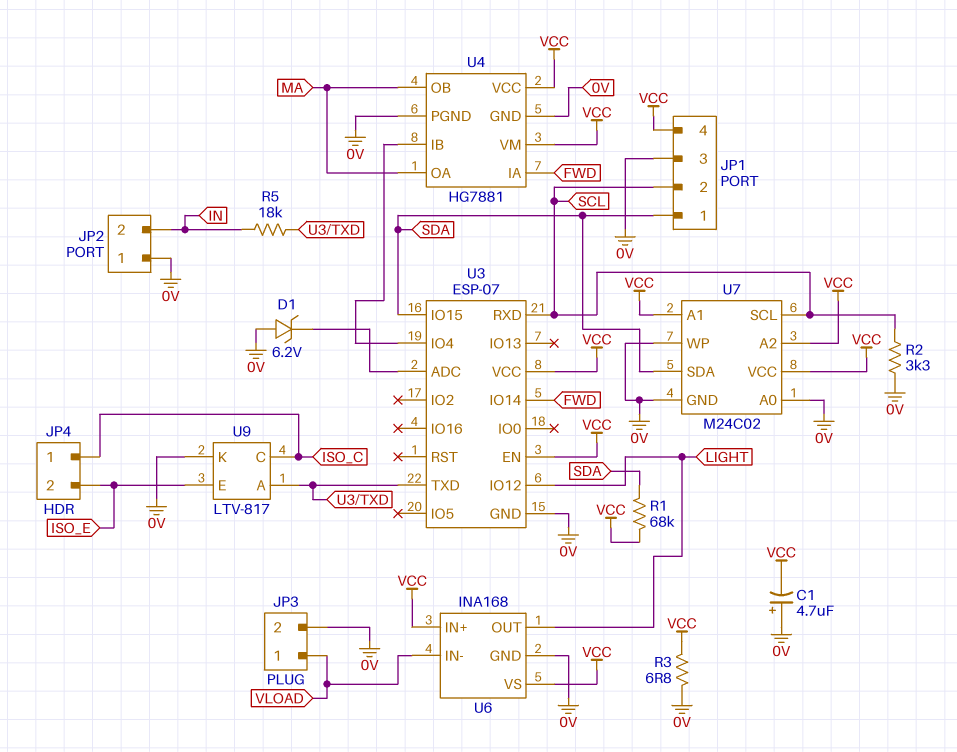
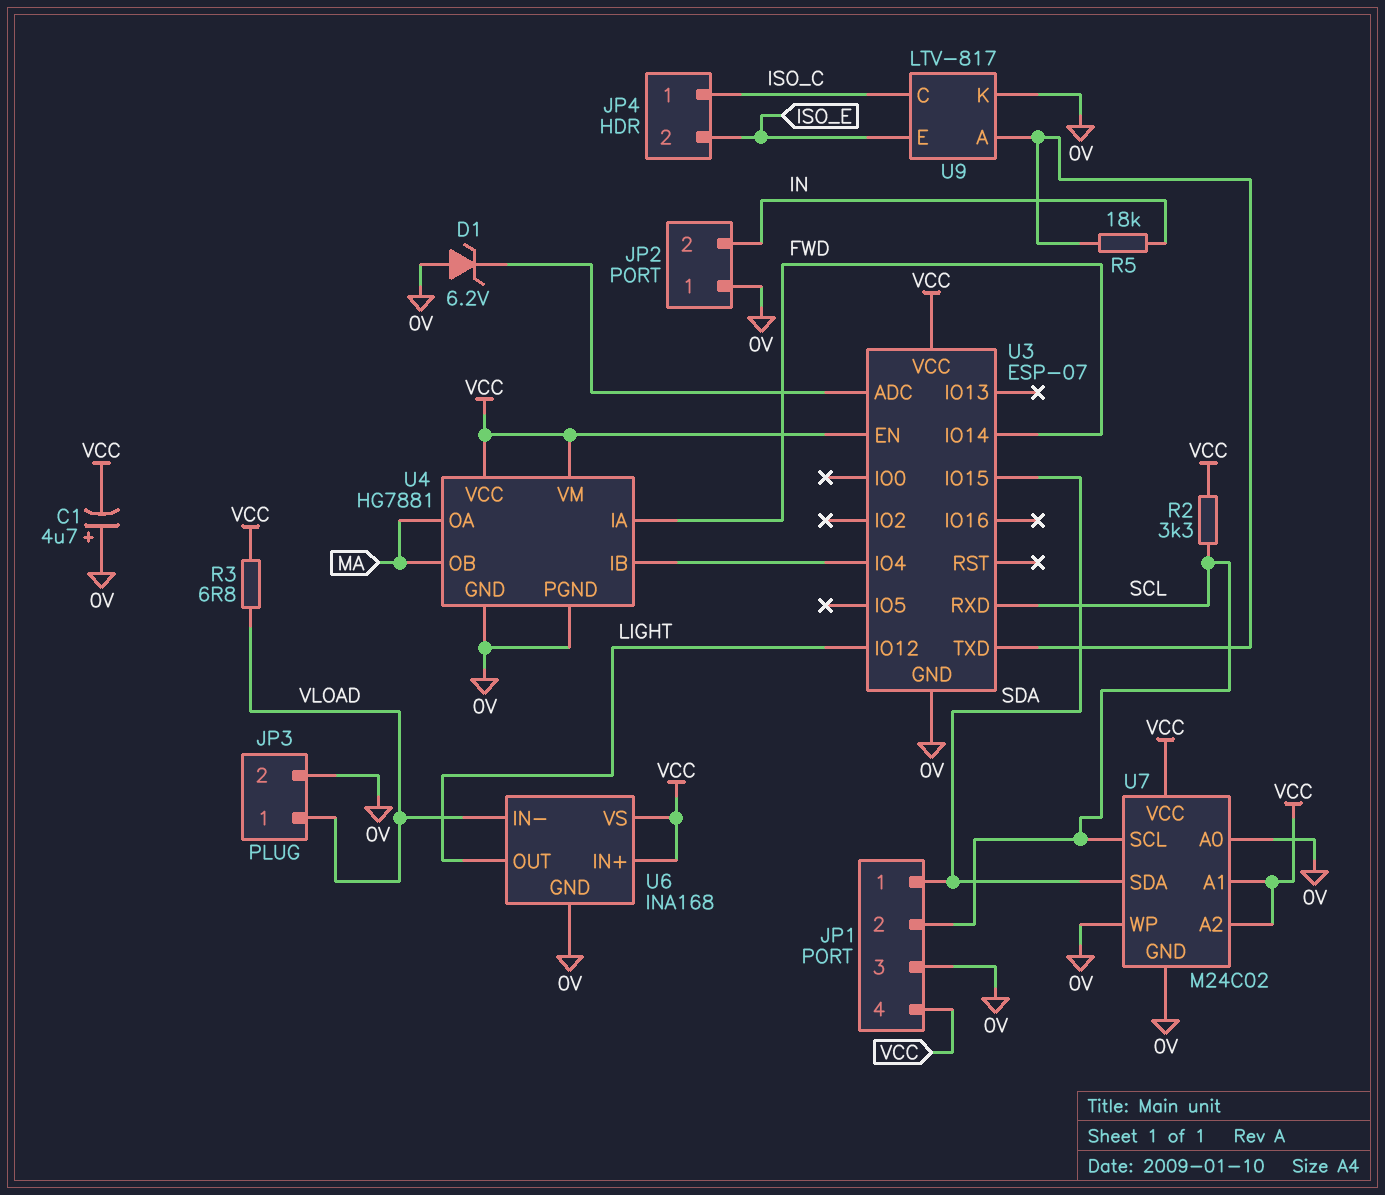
R1: 68k (SDA, VCC) -> none
R2: 3.3k (0V, SCL) -> 3.3k (SCL, VCC)
R3: 6.8 (0V, VCC) -> 6.8 (VCC, VLOAD)

